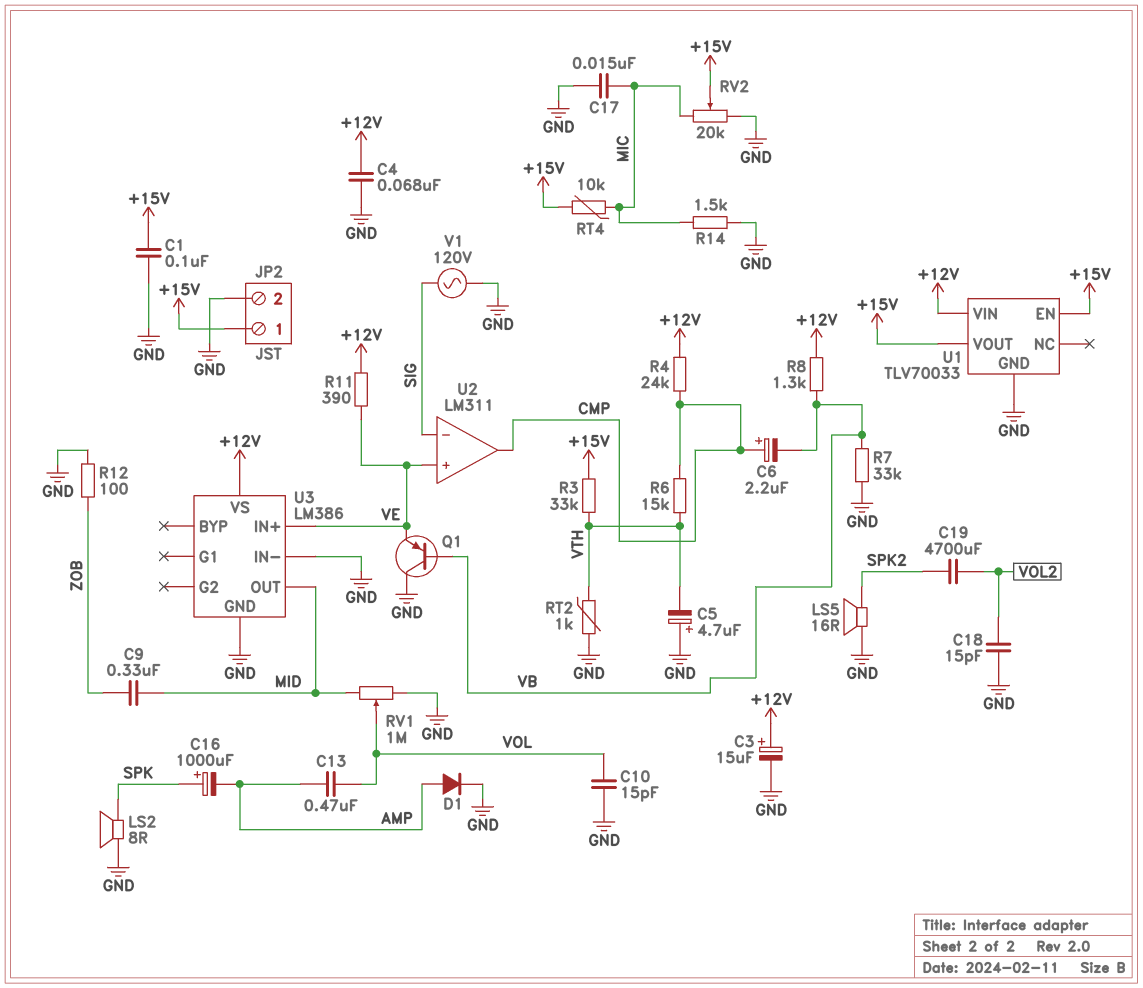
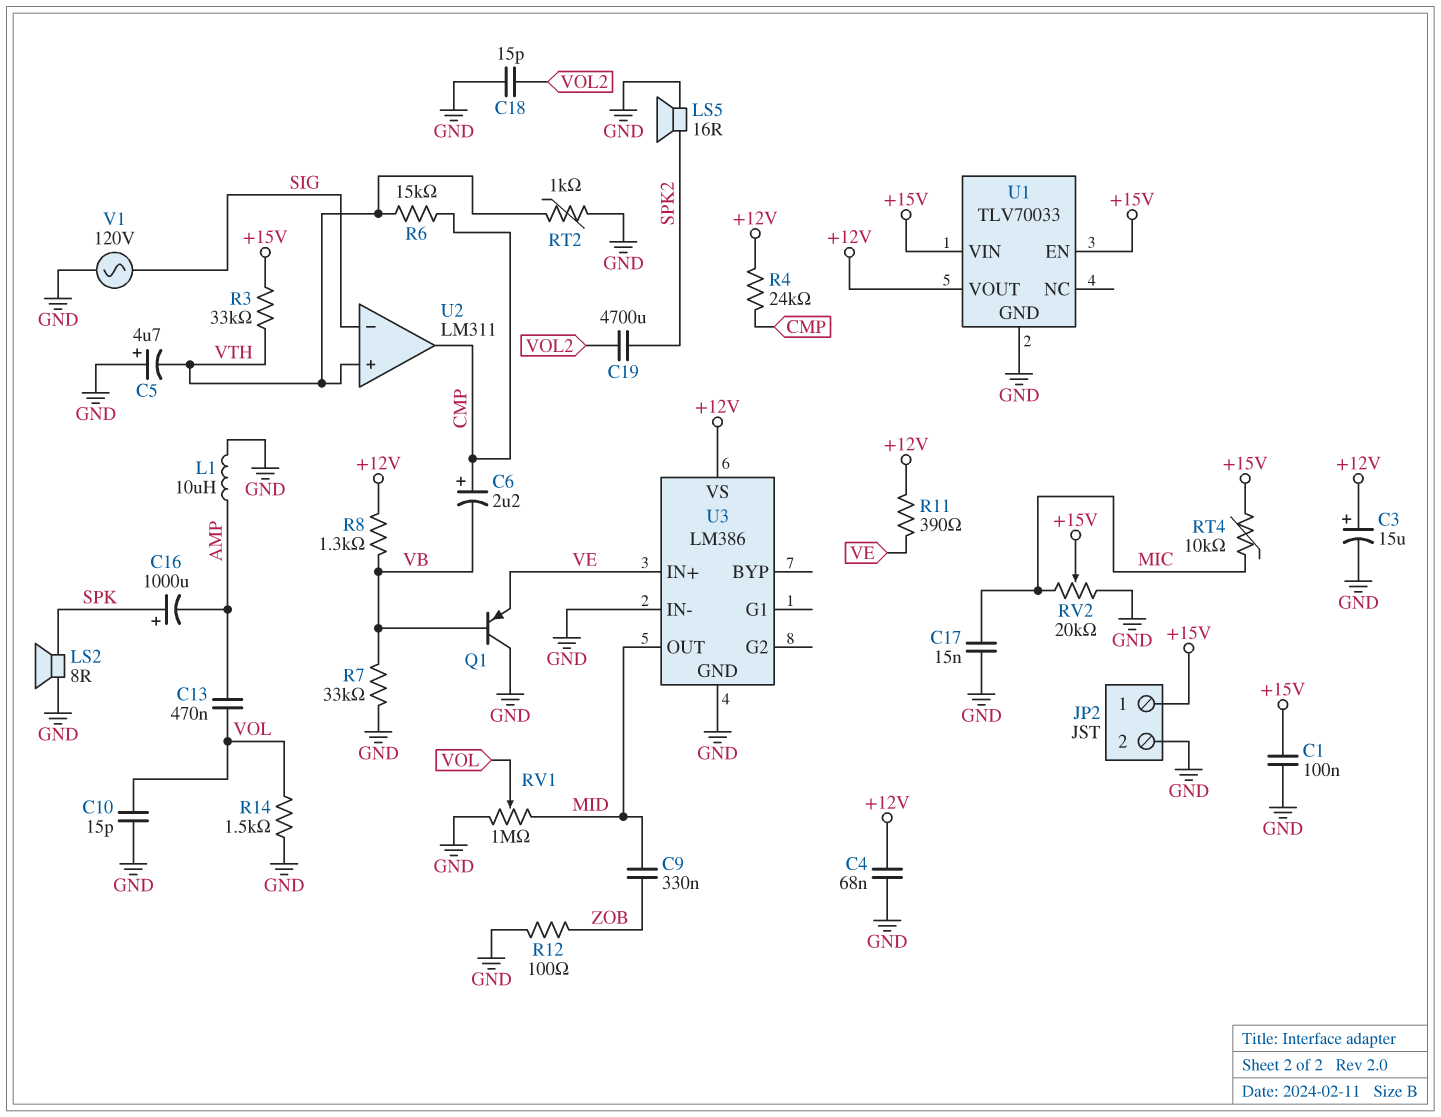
D1: diode (A AMP, K GND) -> none
L1: none -> 10uH (AMP, GND)
R14: 1.5k (GND, MIC) -> 1.5k (GND, VOL)
U1 pin VIN: +12V -> +15V
U1 pin VOUT: +15V -> +12V
U2 pin in+: VE -> VTH

